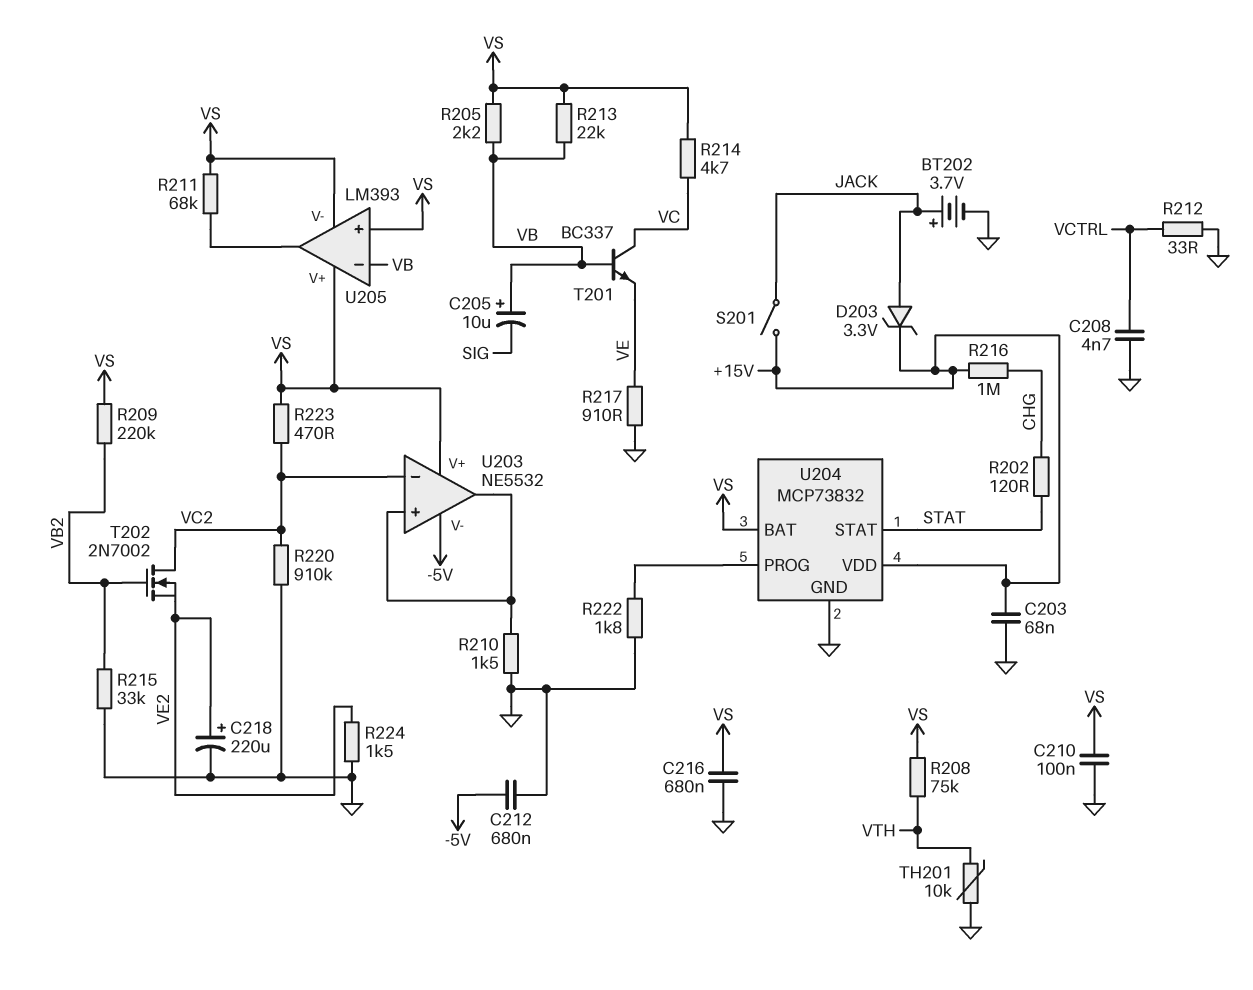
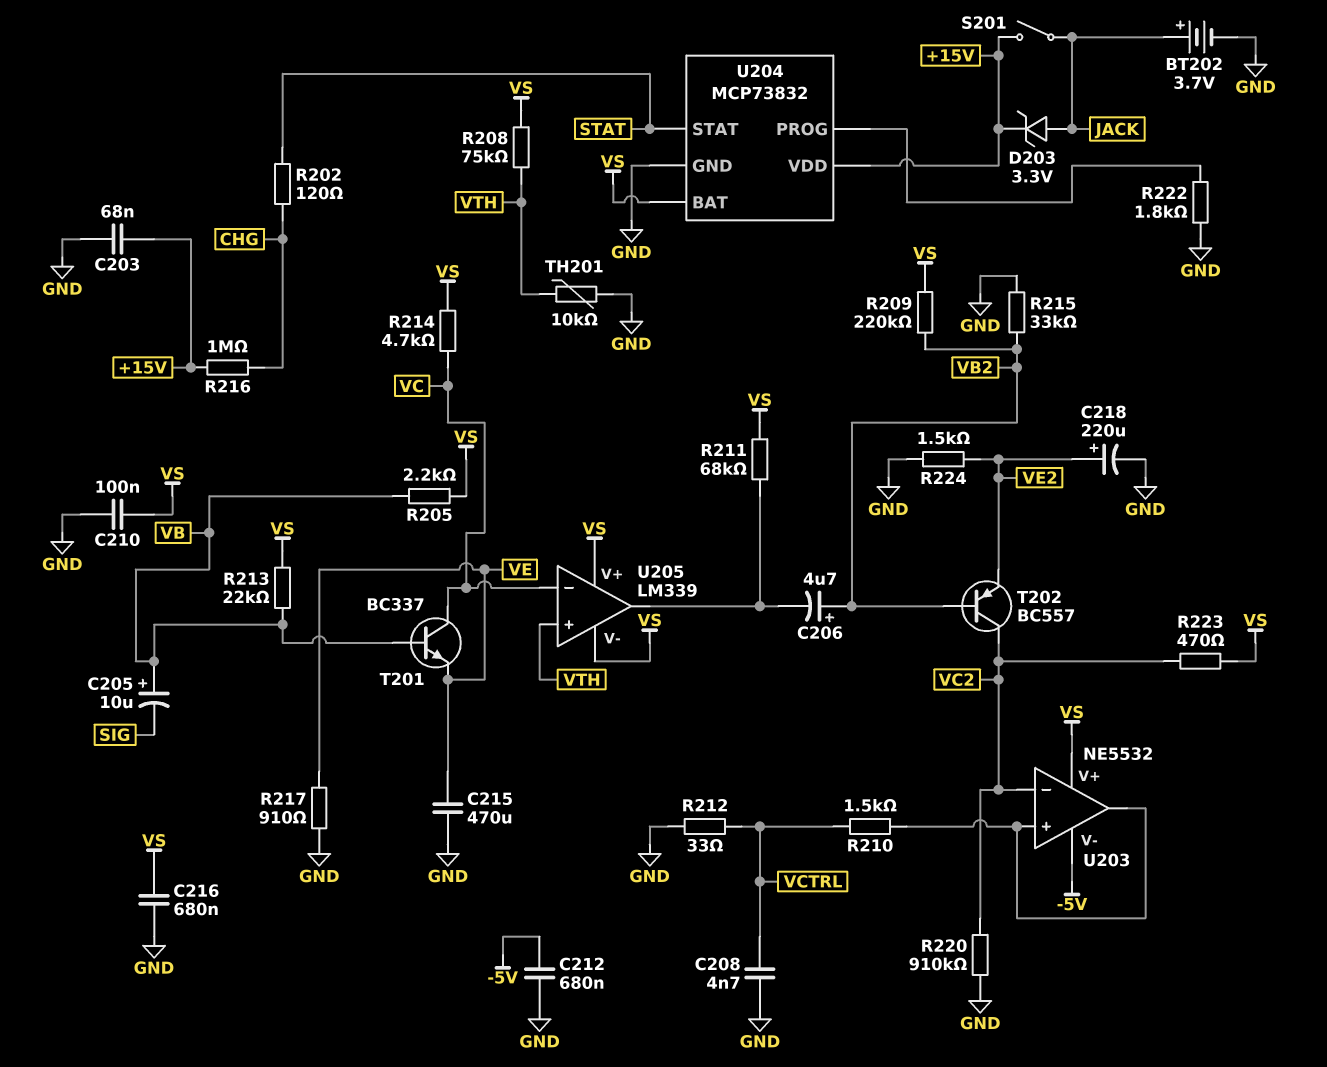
C206: none -> 4.7uF (plus VB2, minus U205/out)
C215: none -> 470uF (GND, VE)
R210: 1.5k (GND, U203/in+) -> 1.5k (U203/in+, VCTRL)
T202: NMOS 2N7002 (G VB2, D VC2, S VE2) -> PNP BC557 (B VB2, C VC2, E VE2)
U205: LM393 -> LM339
U205 pin in+: VS -> VTH
U205 pin in-: VB -> VC

